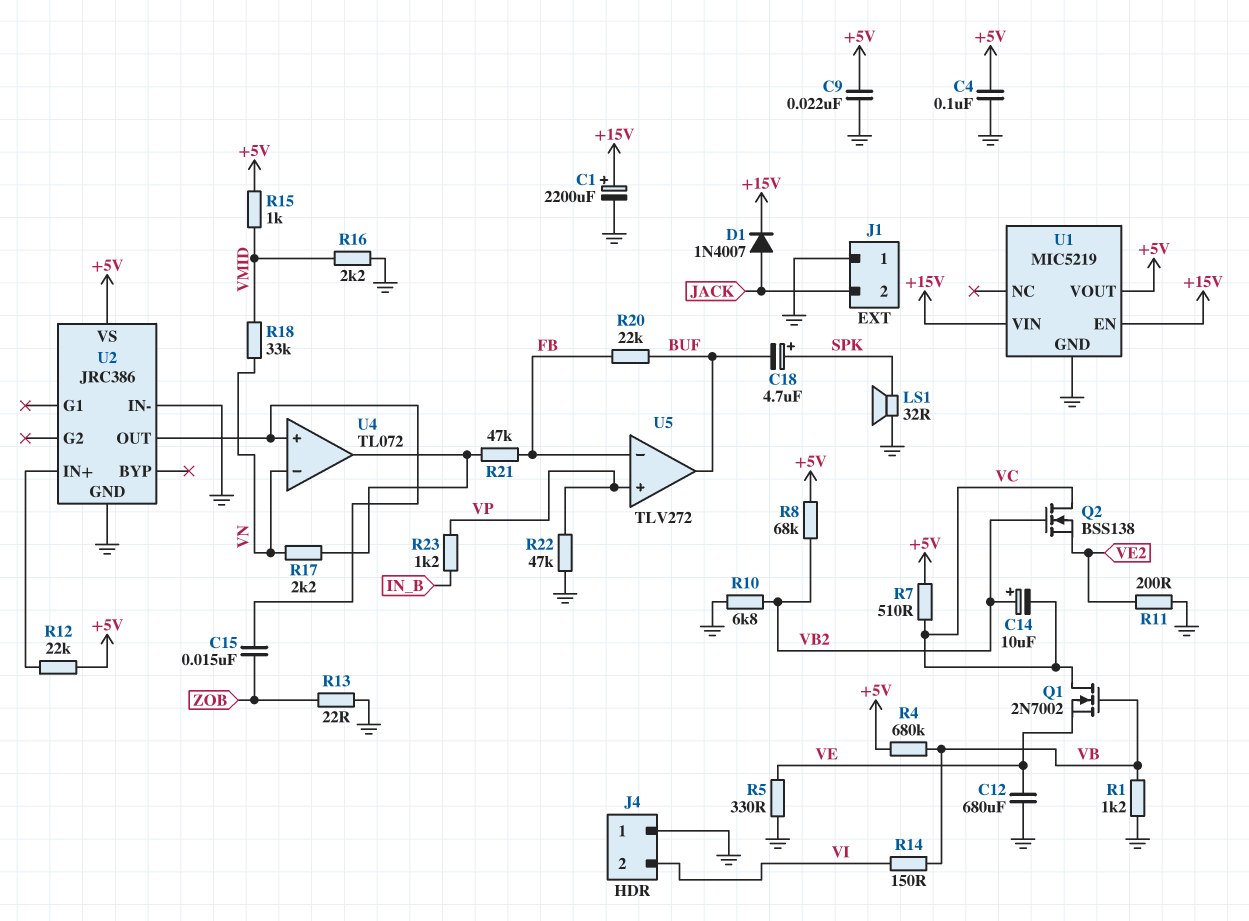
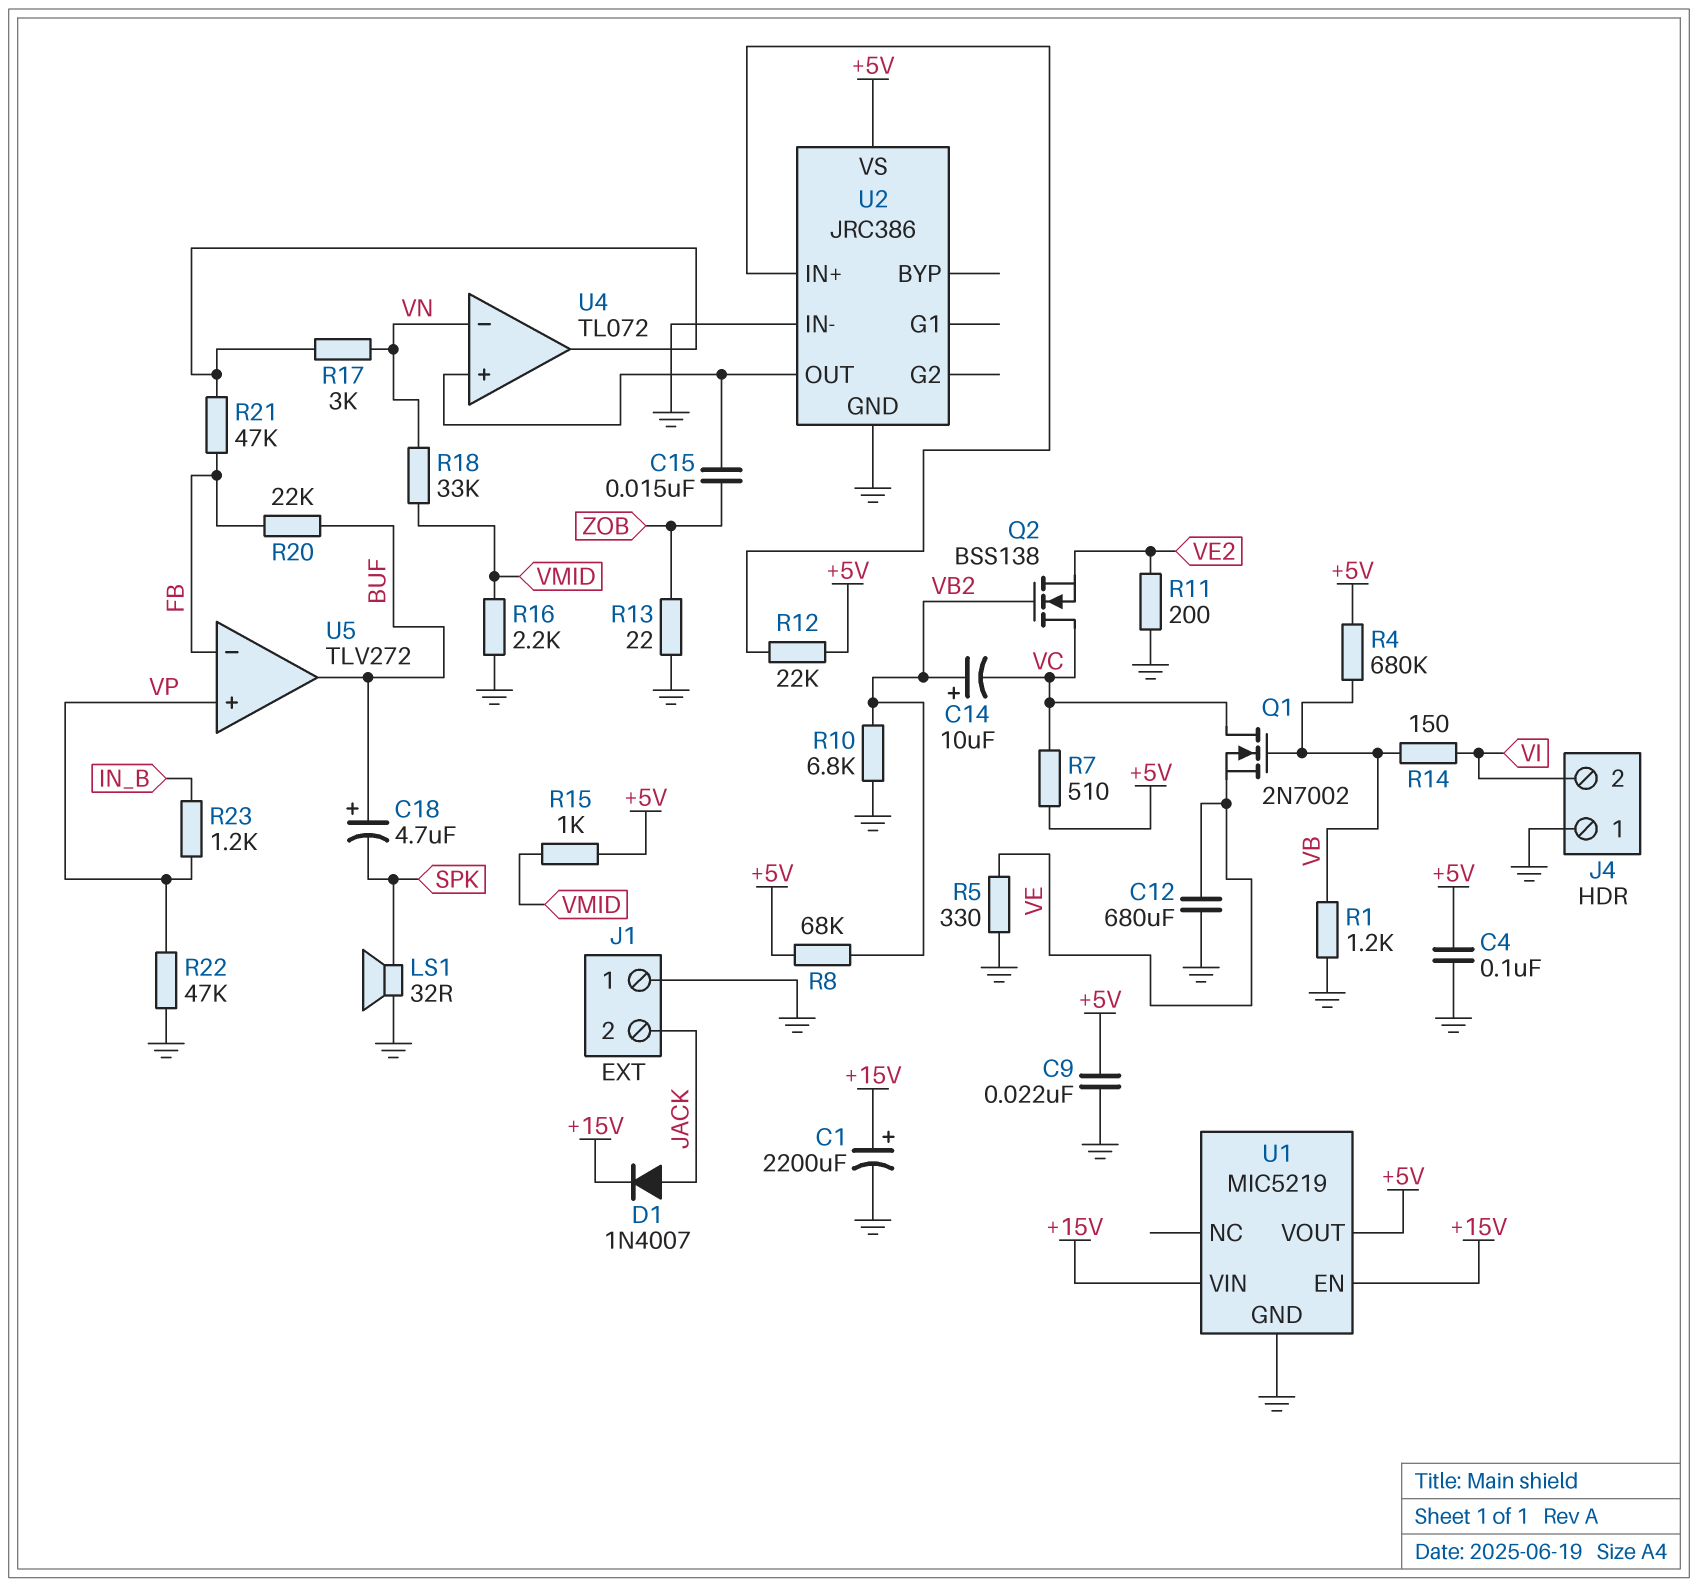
C18: 4.7uF (plus SPK, minus BUF) -> 4.7uF (plus BUF, minus SPK)
R17: 2.2k (U4/out, VN) -> 3k (U4/out, VN)

